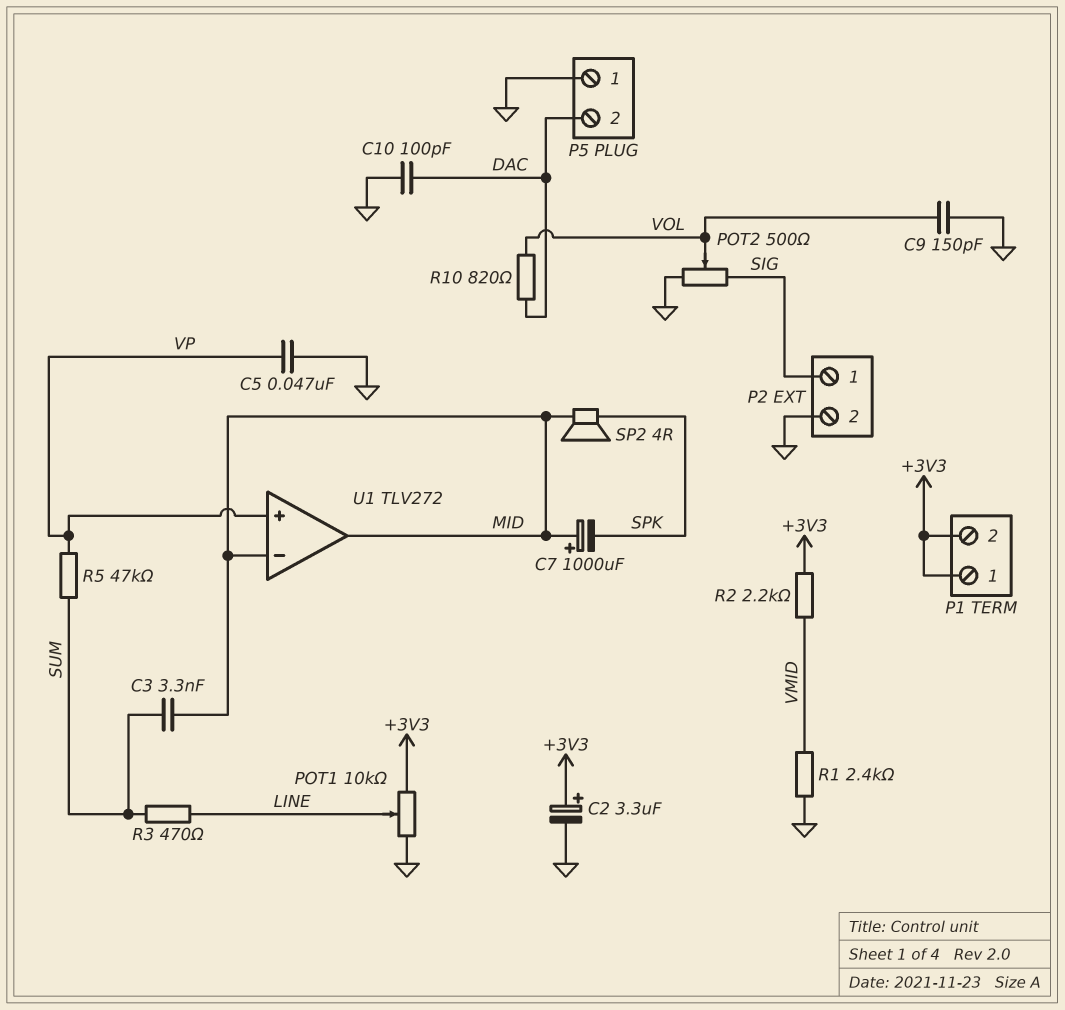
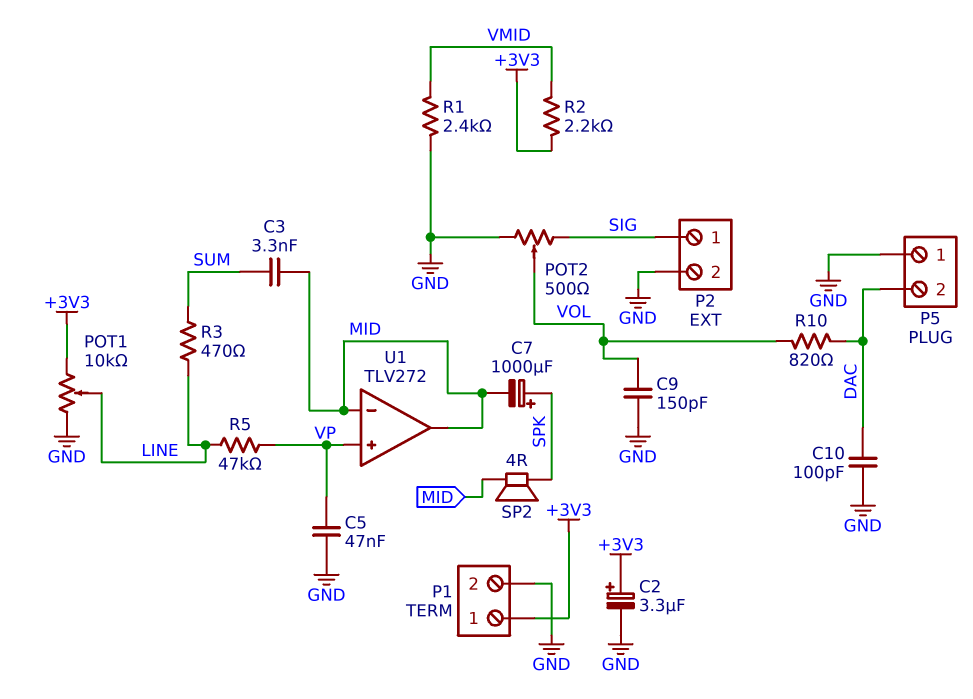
C7: 1000uF (plus MID, minus SPK) -> 1000uF (plus SPK, minus MID)
P1 pin 2: +3V3 -> GND
R5: 47k (SUM, VP) -> 47k (LINE, VP)

